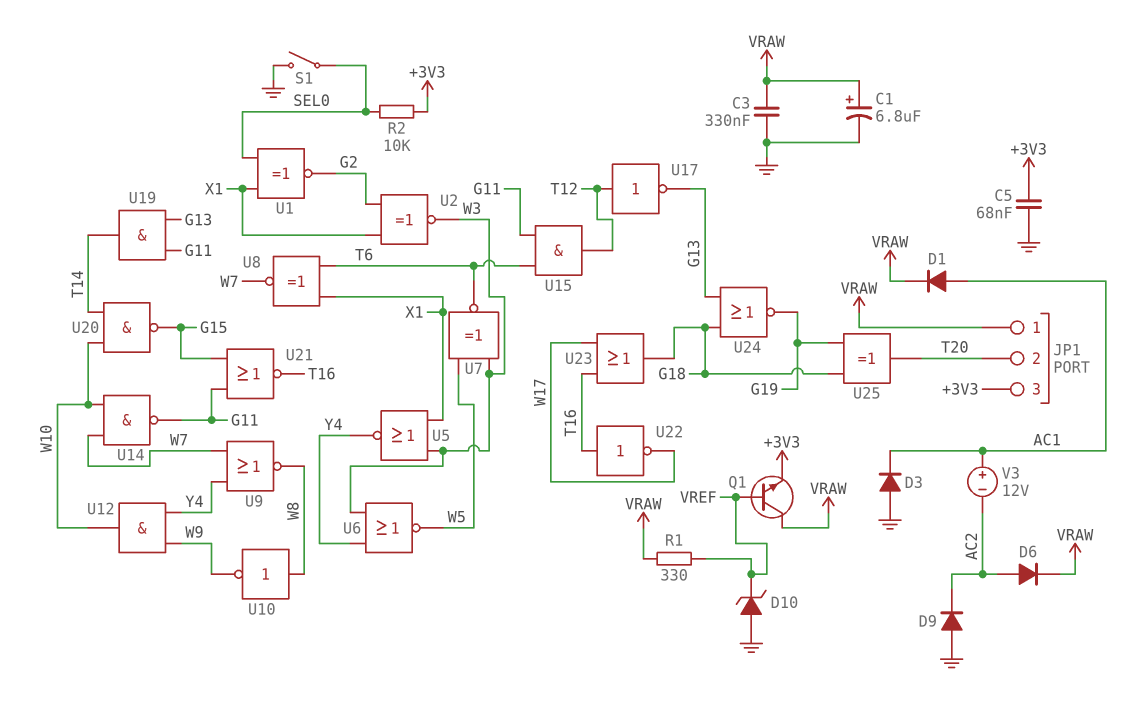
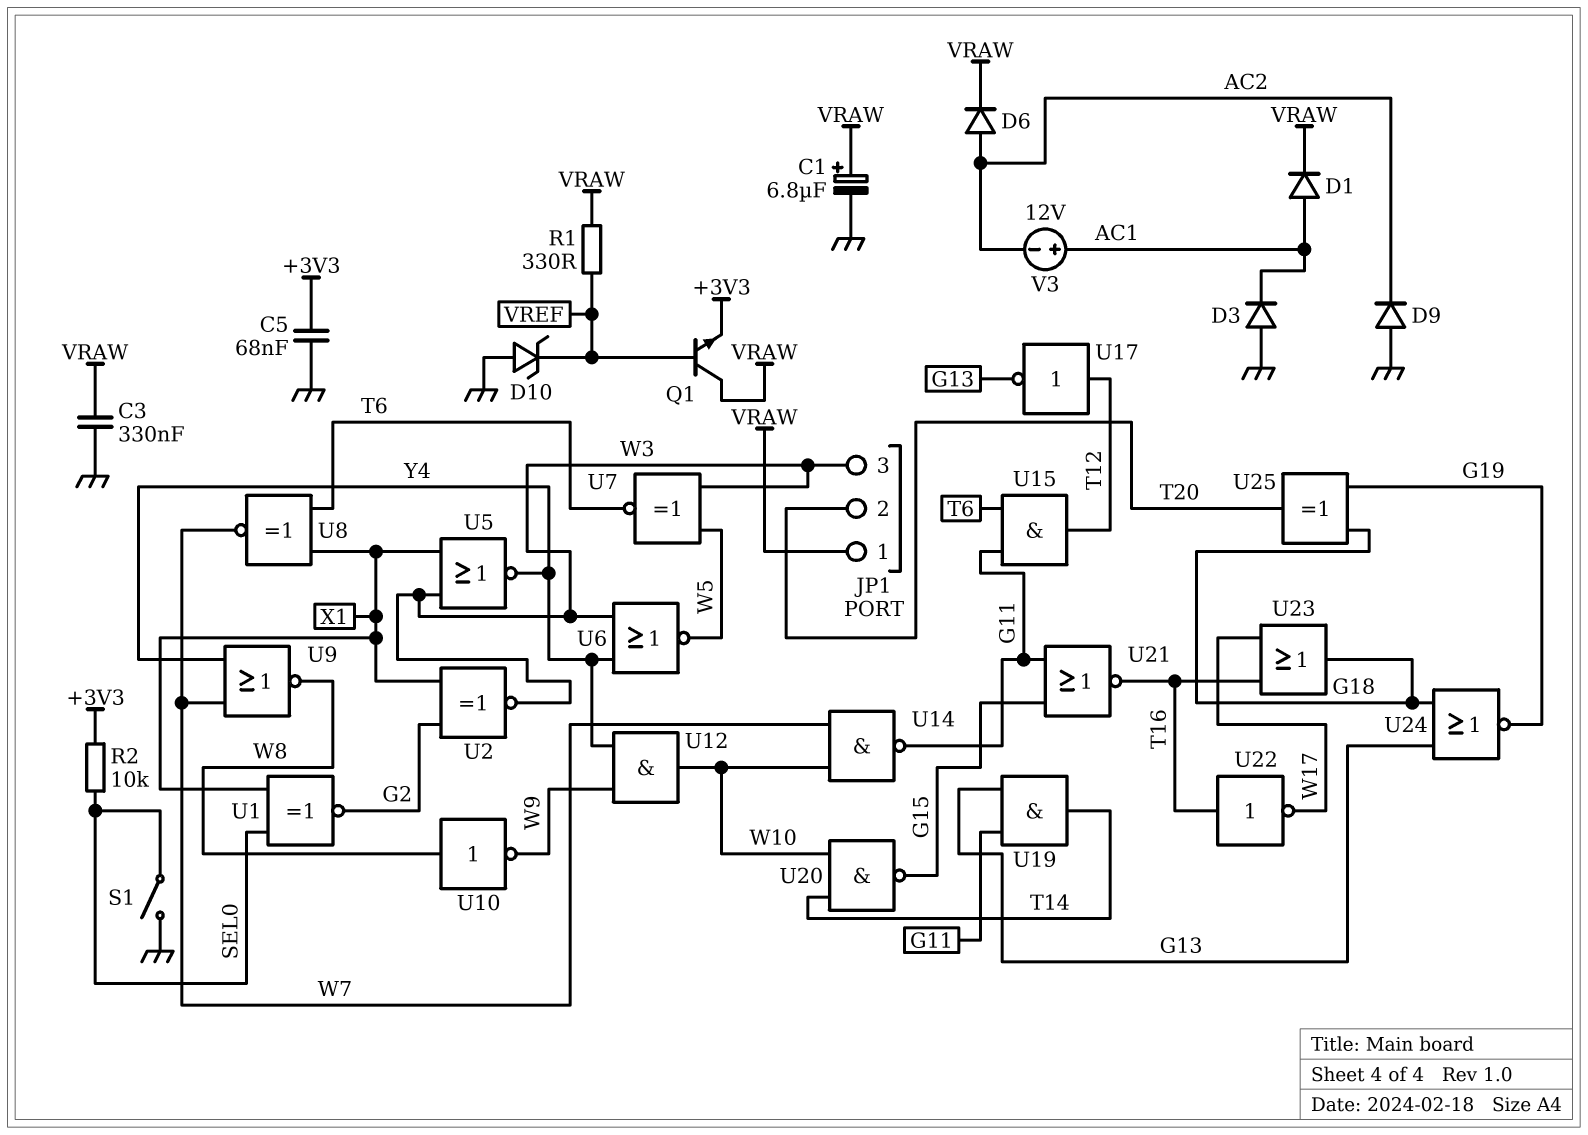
JP1 pin 3: +3V3 -> W3

